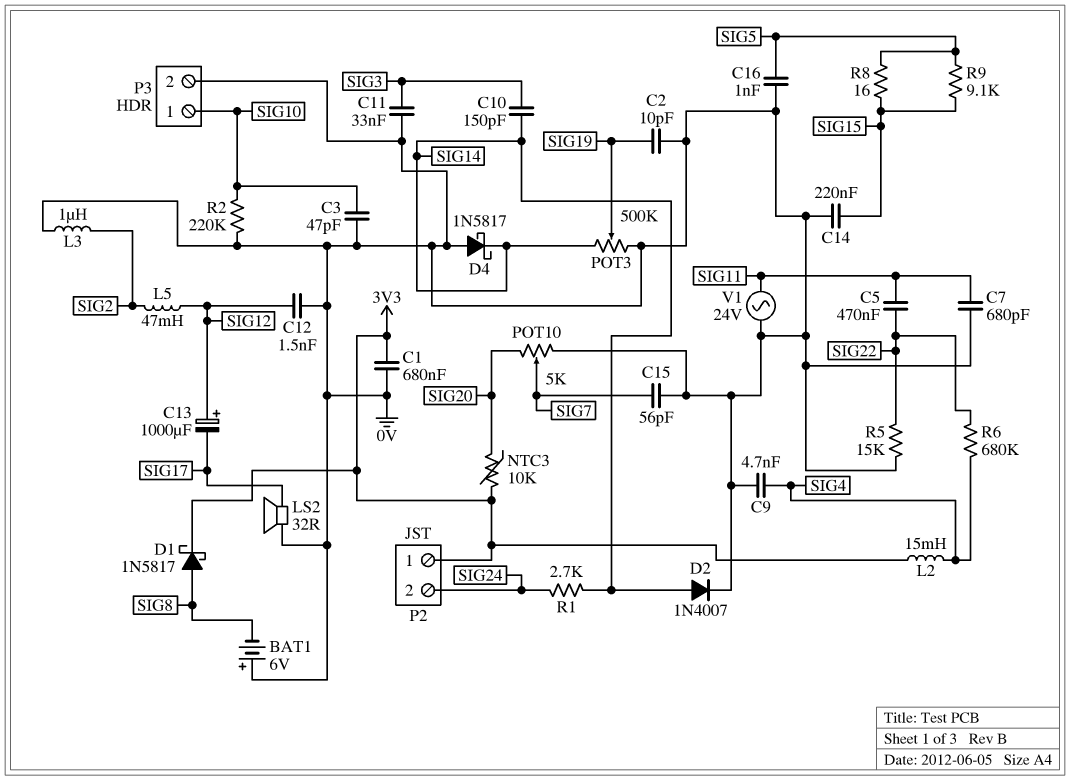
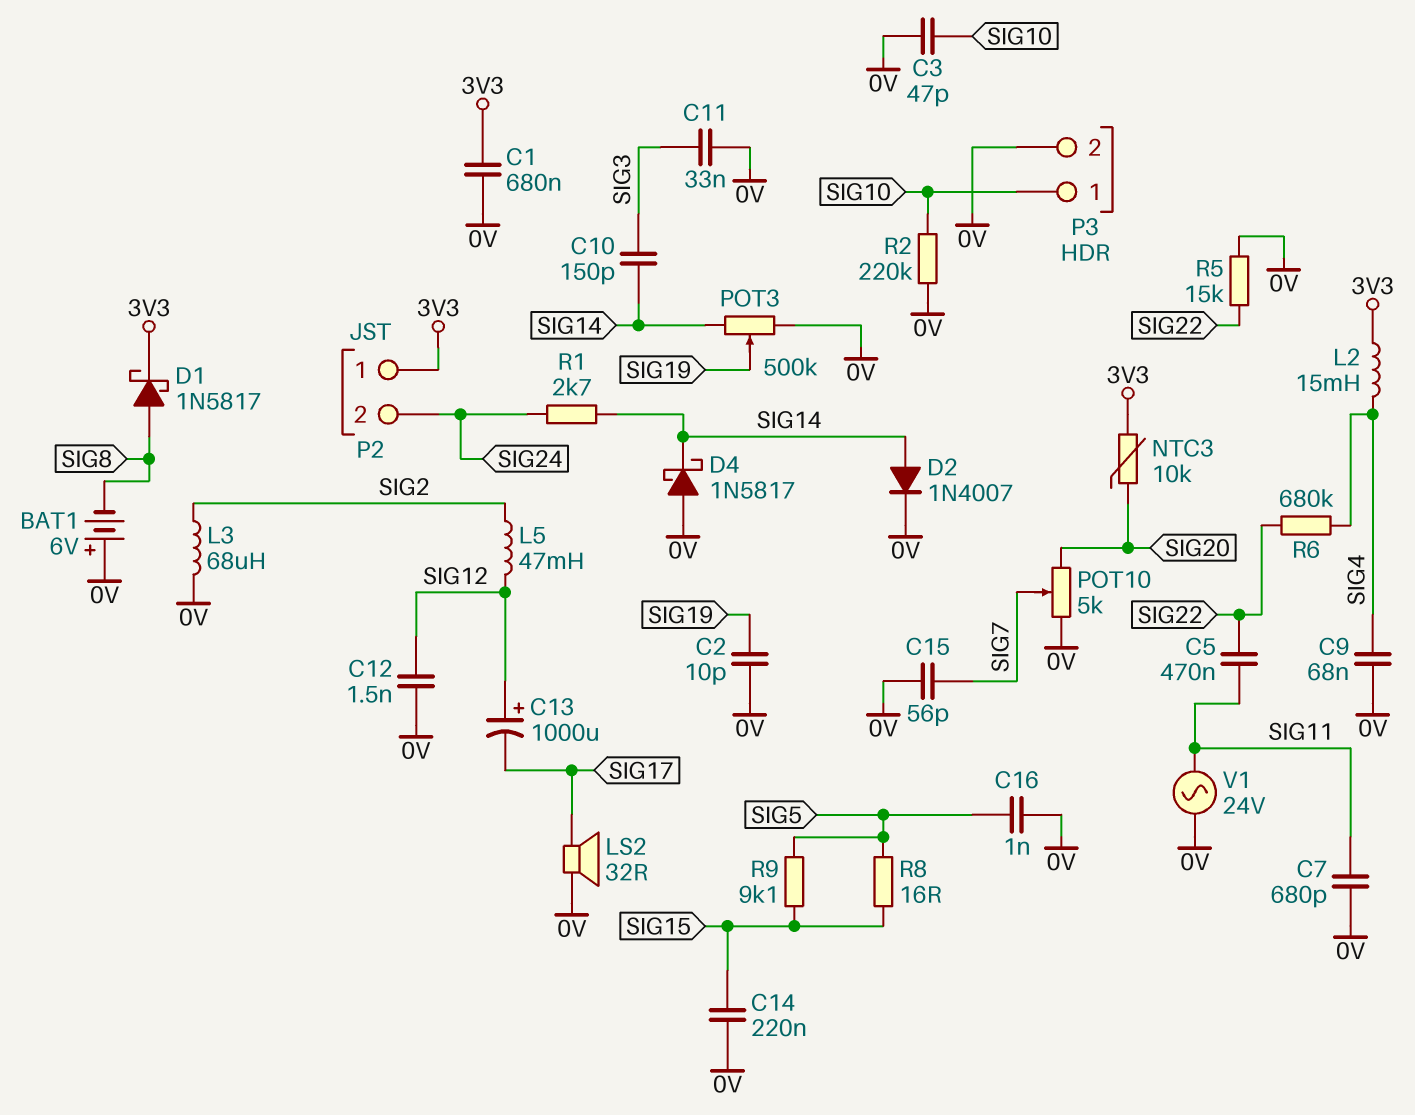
C9: 4.7nF (0V, SIG4) -> 68nF (0V, SIG4)
L3: 1uH (0V, SIG2) -> 68uH (0V, SIG2)

